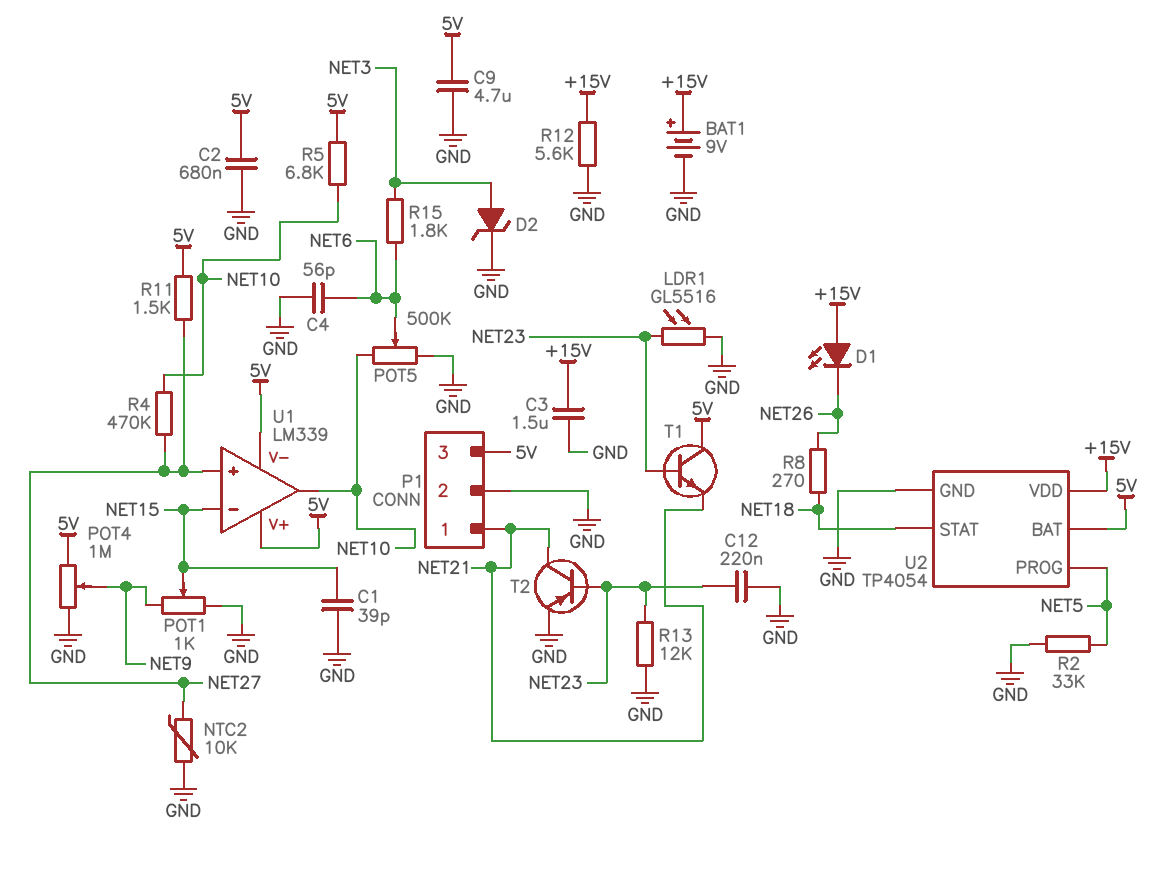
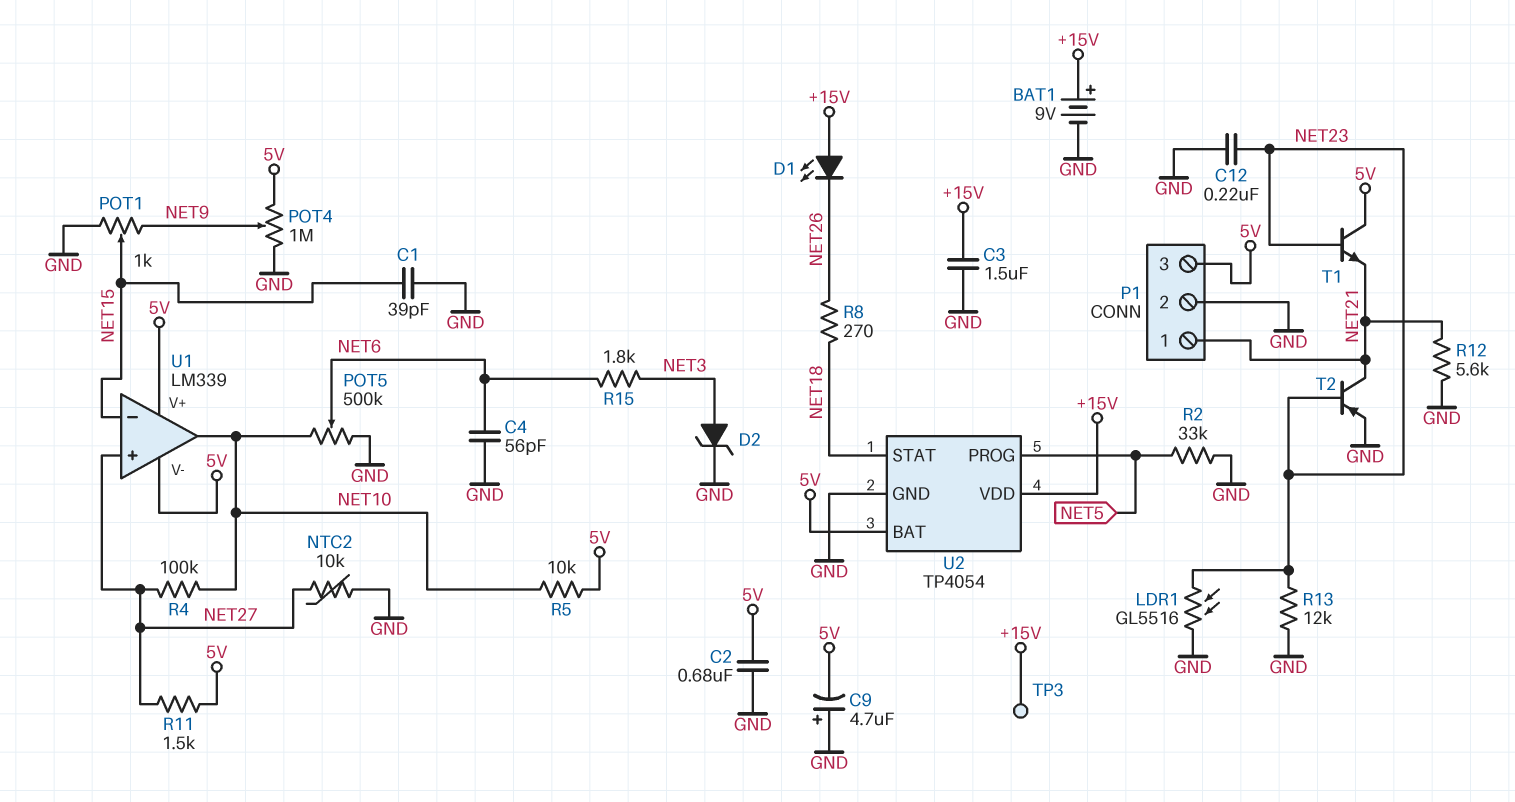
C9: 4.7uF (5V, GND) -> 4.7uF (plus GND, minus 5V)
R4: 470k (NET10, NET27) -> 100k (NET10, NET27)
R5: 6.8k (5V, NET10) -> 10k (5V, NET10)
R12: 5.6k (+15V, GND) -> 5.6k (GND, NET21)
TP3: none -> test point (+15V)

